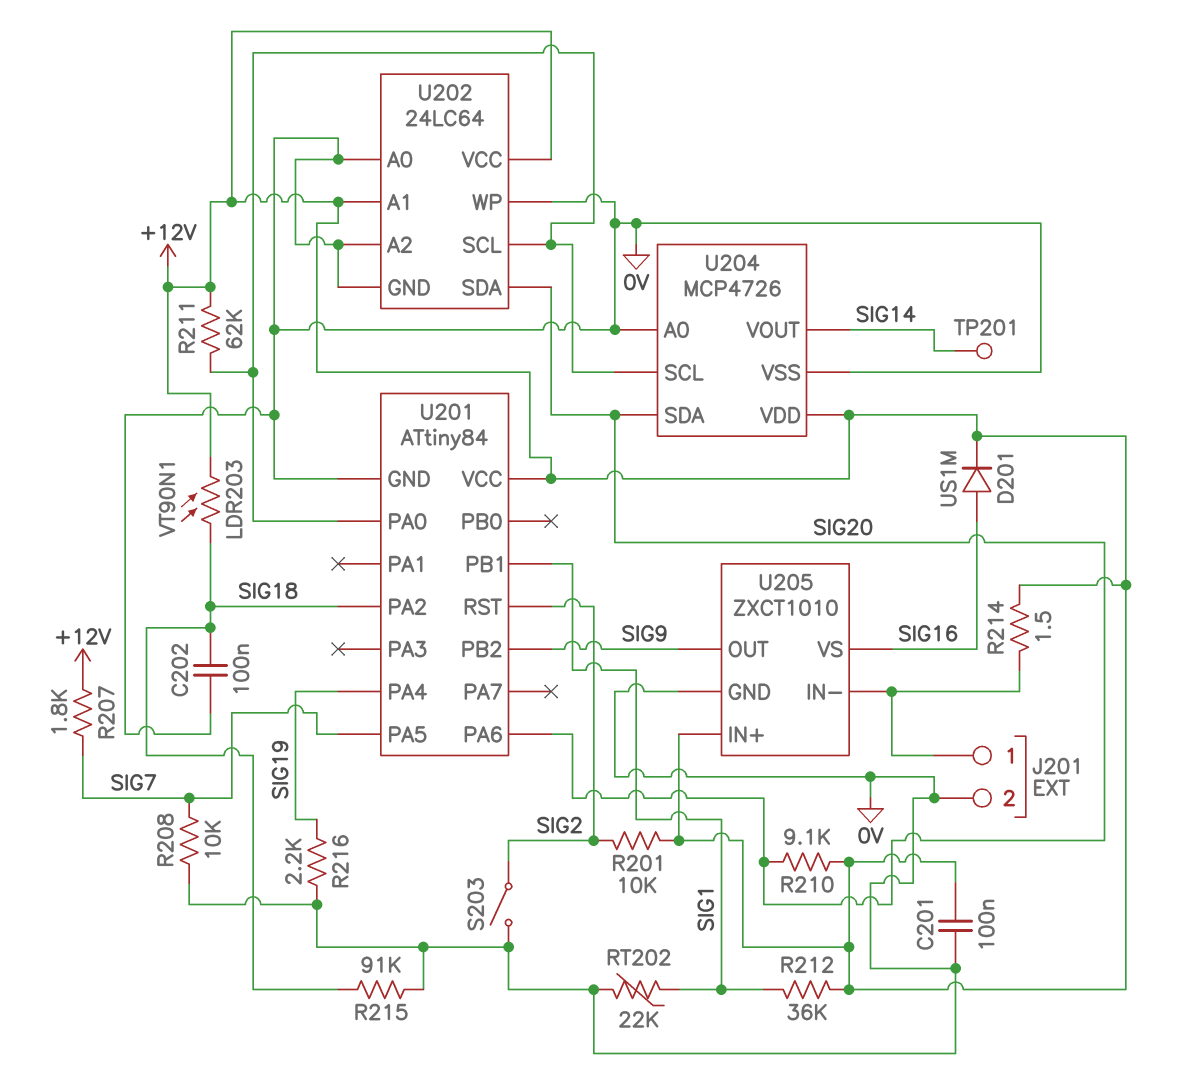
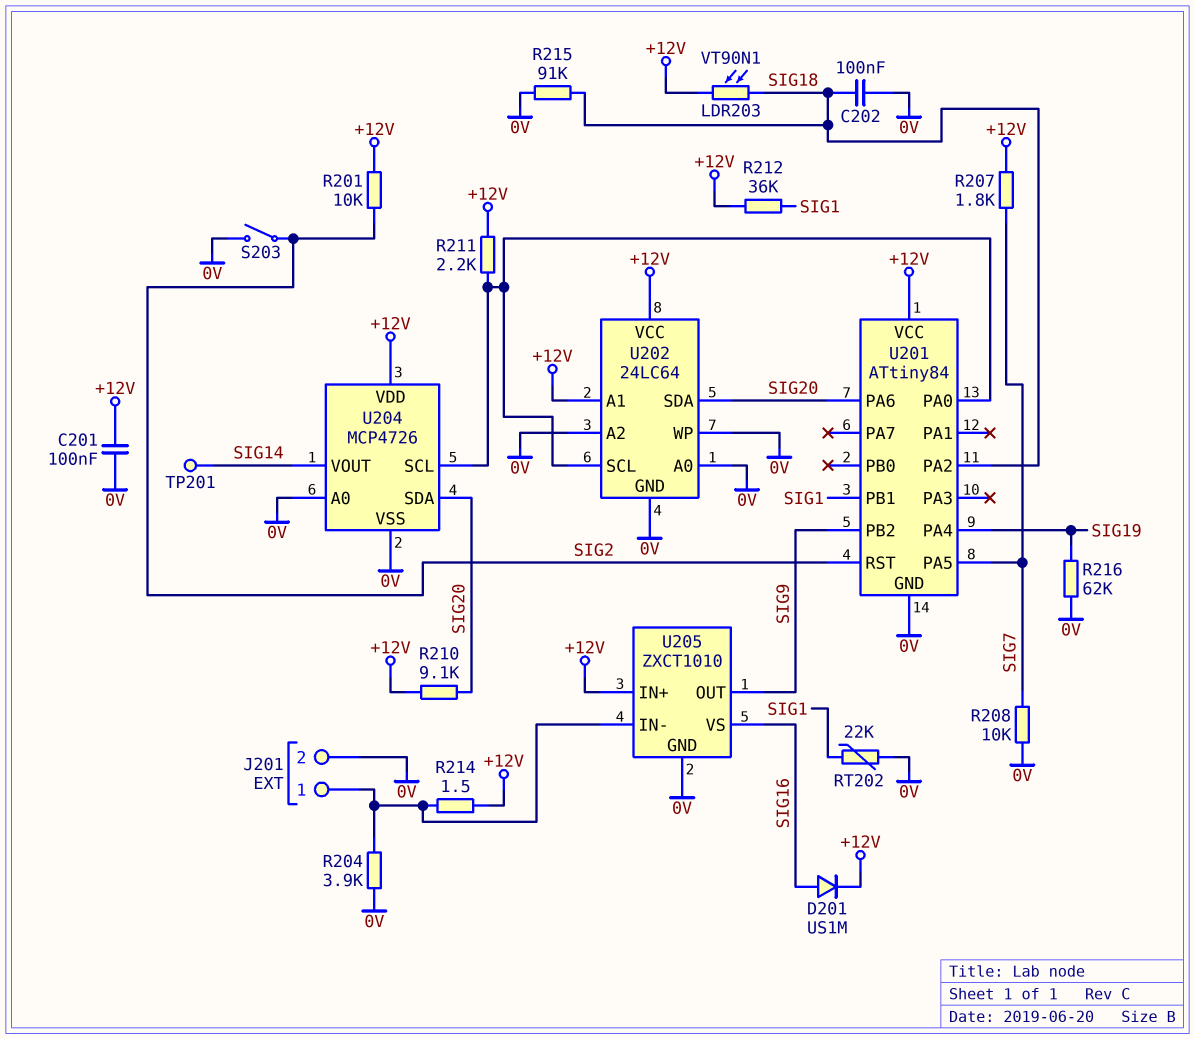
R204: none -> 3.9k (0V, J201/1)
R211: 62k (+12V, U201/PA0) -> 2.2k (+12V, U201/PA0)
R216: 2.2k (0V, SIG19) -> 62k (0V, SIG19)

